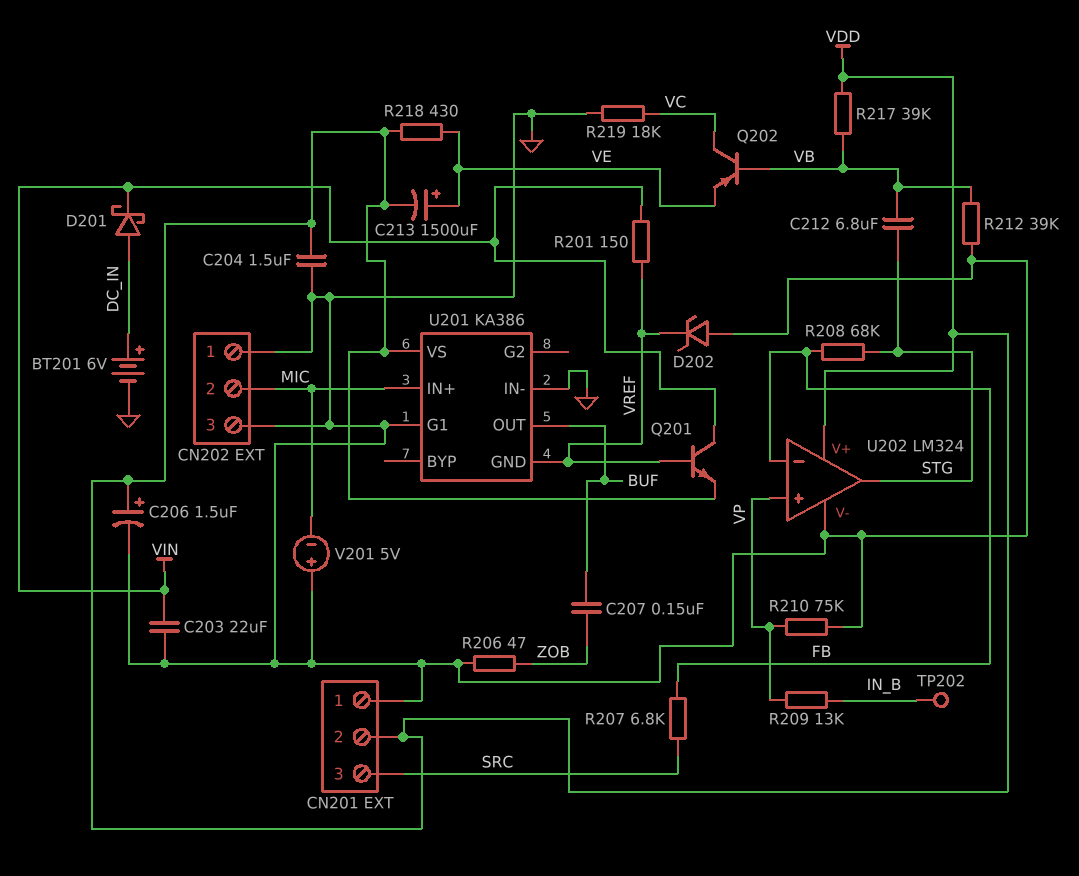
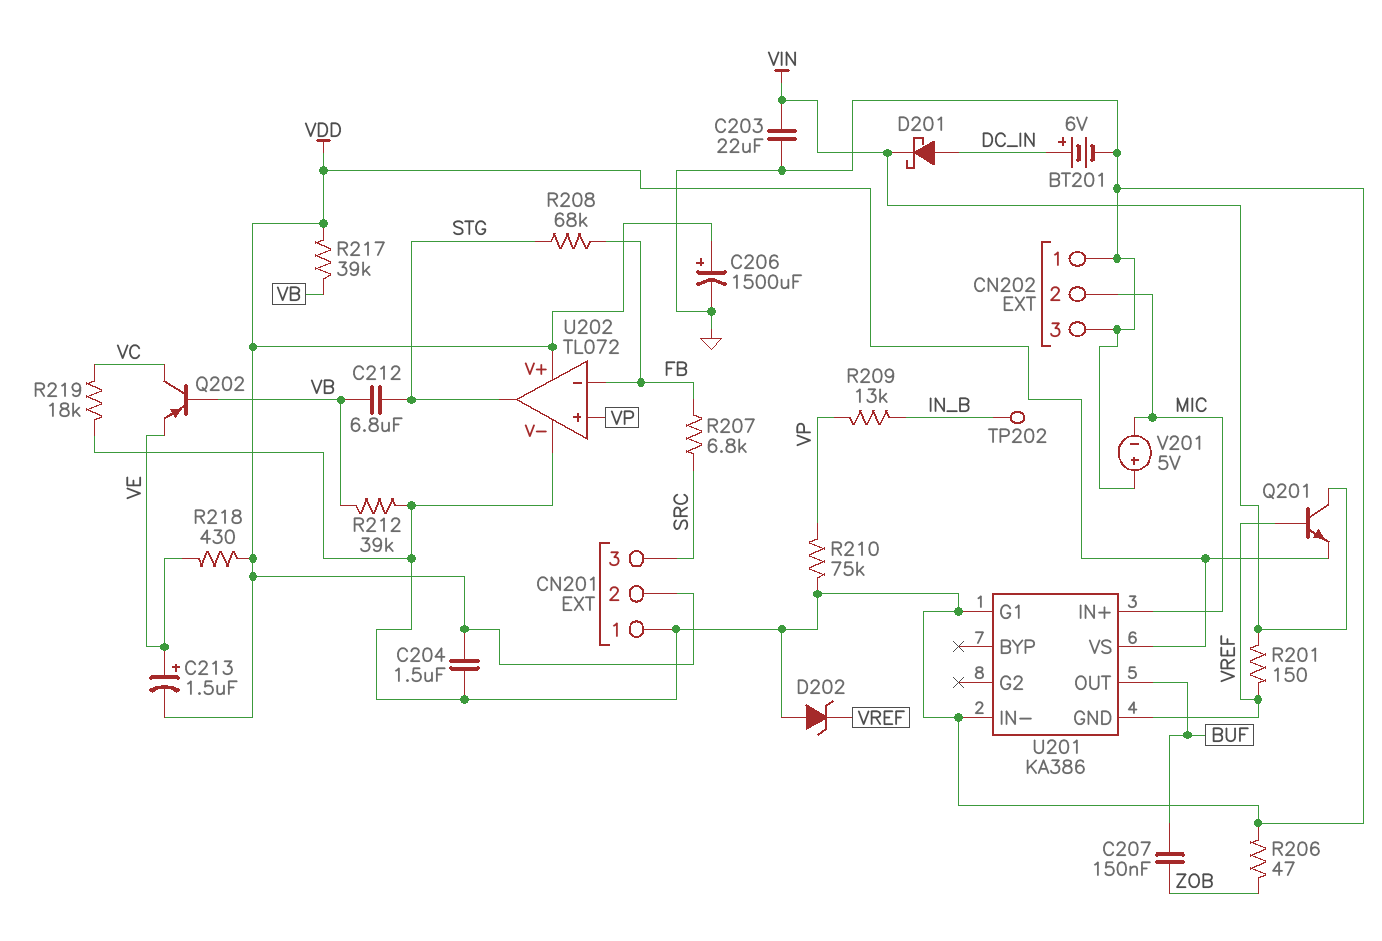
C206: 1.5uF (plus VDD, minus GND) -> 1500uF (plus VDD, minus GND)
C213: 1500uF (plus VE, minus VDD) -> 1.5uF (plus VE, minus VDD)
U202: LM324 -> TL072

